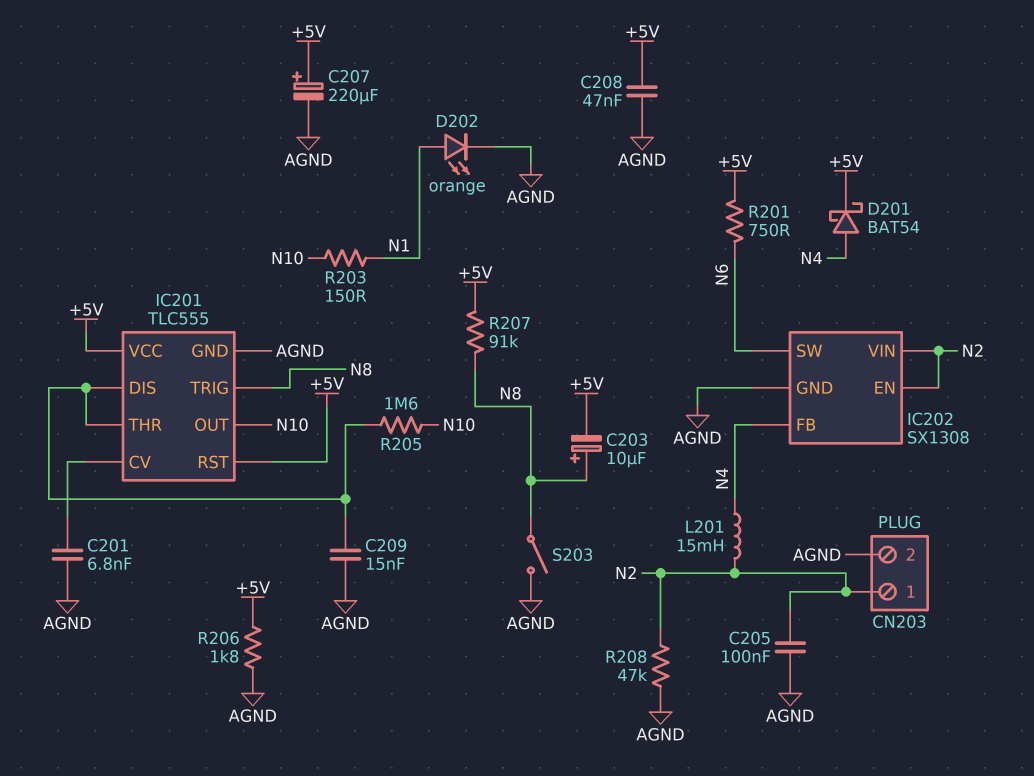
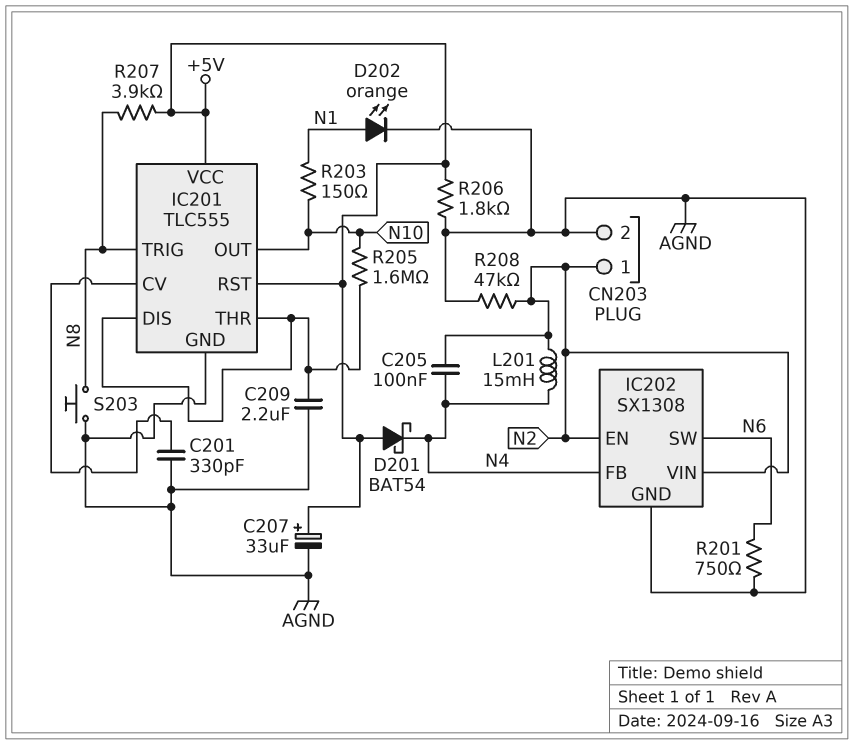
C201: 6.8nF (AGND, IC201/CV) -> 330pF (AGND, IC201/CV)
C203: 10uF (plus N8, minus +5V) -> none
C205: 100nF (AGND, N2) -> 100nF (N2, N4)
C207: 220uF (plus +5V, minus AGND) -> 33uF (plus +5V, minus AGND)
C208: 47nF (+5V, AGND) -> none
C209: 15nF (AGND, IC201/DIS) -> 2.2uF (AGND, IC201/DIS)
D201: schottky BAT54 (A N4, K +5V) -> schottky BAT54 (A +5V, K N4)
R201: 750 (+5V, N6) -> 750 (AGND, N6)
R207: 91k (+5V, N8) -> 3.9k (+5V, N8)
S203: switch (AGND, N8) -> button (AGND, N8)

